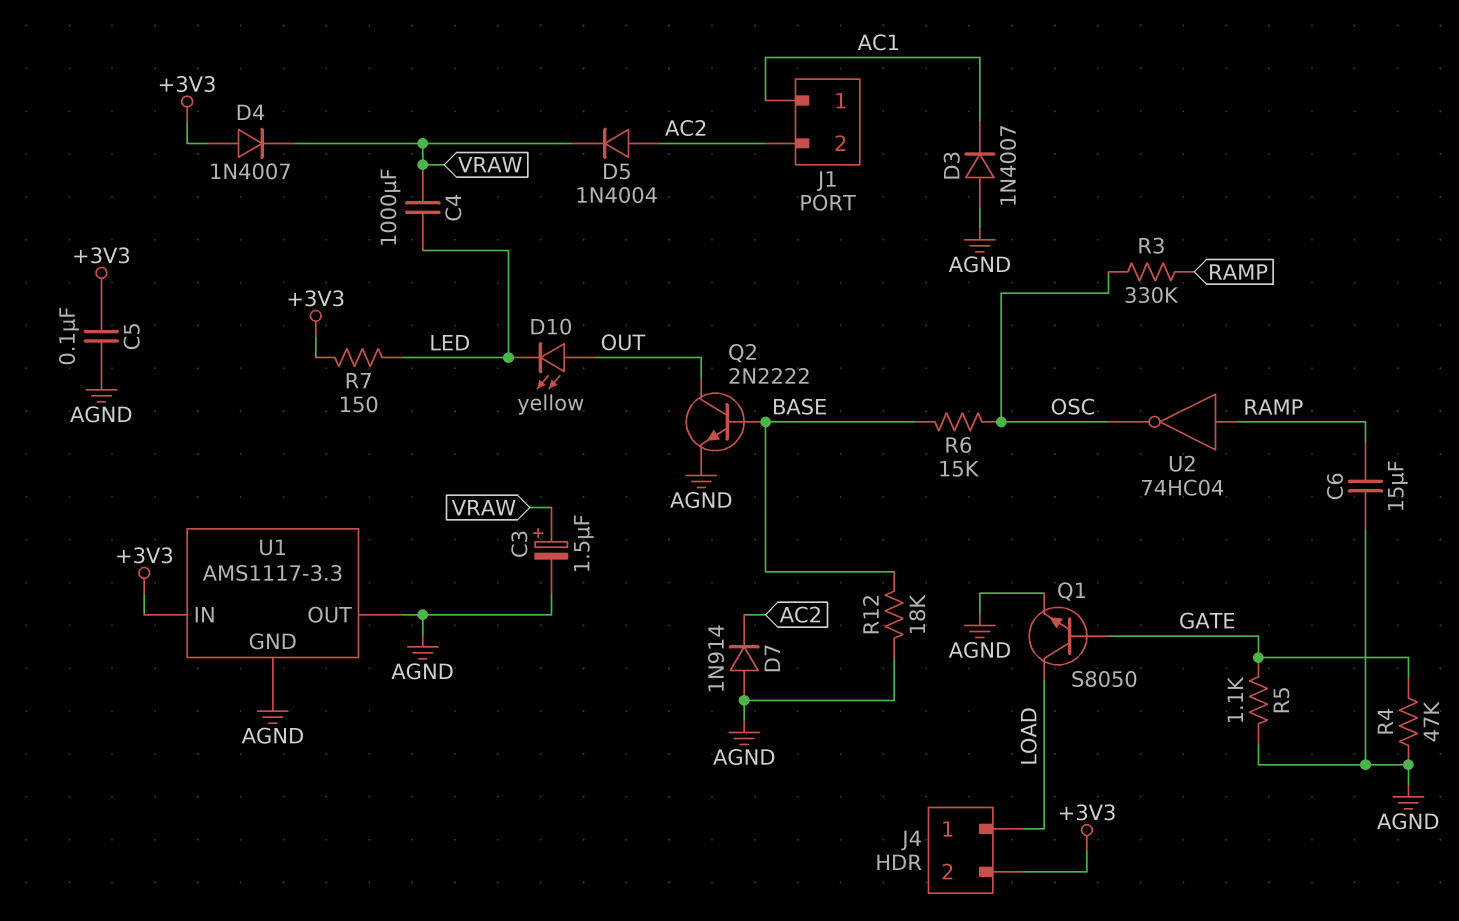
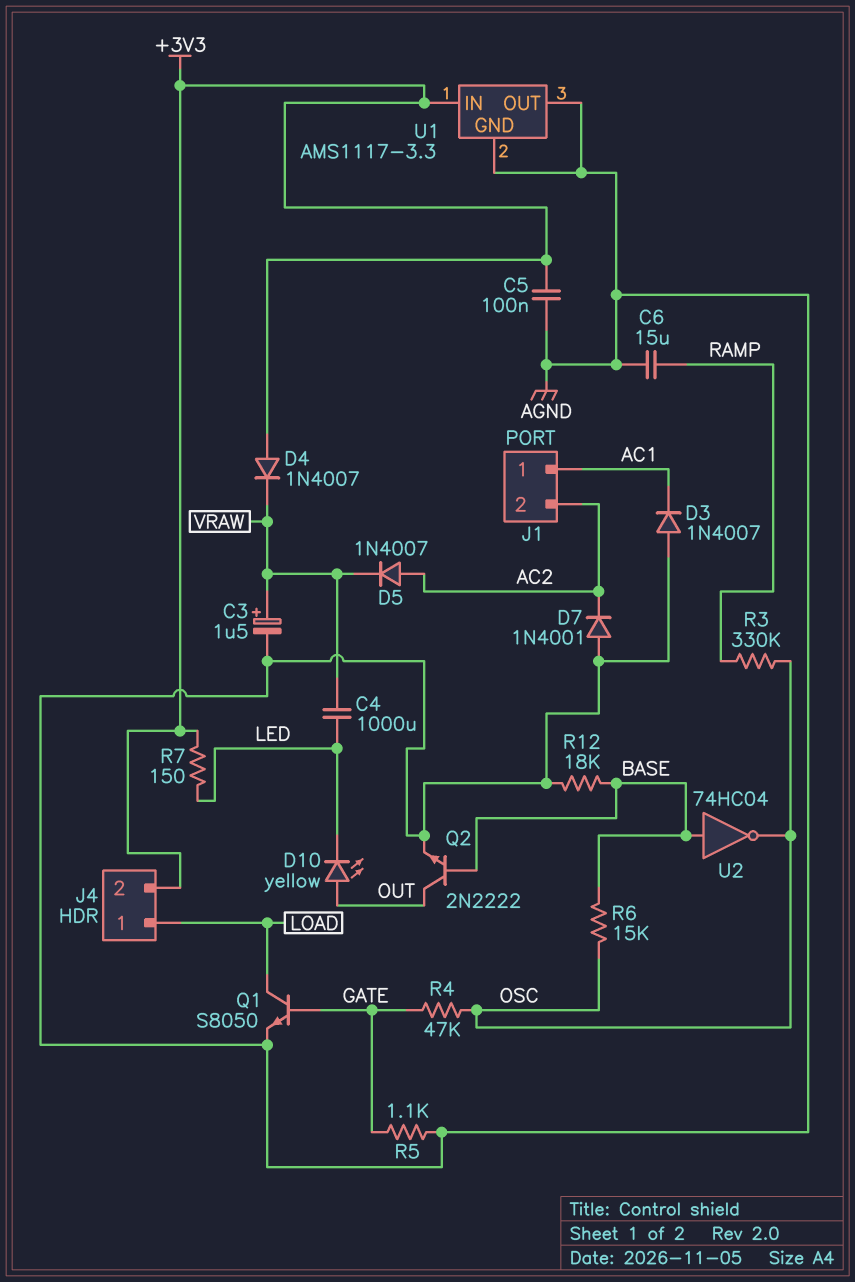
D5: diode 1N4004 (A AC2, K VRAW) -> diode 1N4007 (A AC2, K VRAW)
D7: diode 1N914 (A AGND, K AC2) -> diode 1N4001 (A AGND, K AC2)
R4: 47k (AGND, GATE) -> 47k (GATE, OSC)
U2: NOT 74HC04 (in RAMP, out OSC) -> NOT 74HC04 (in BASE, out OSC)

